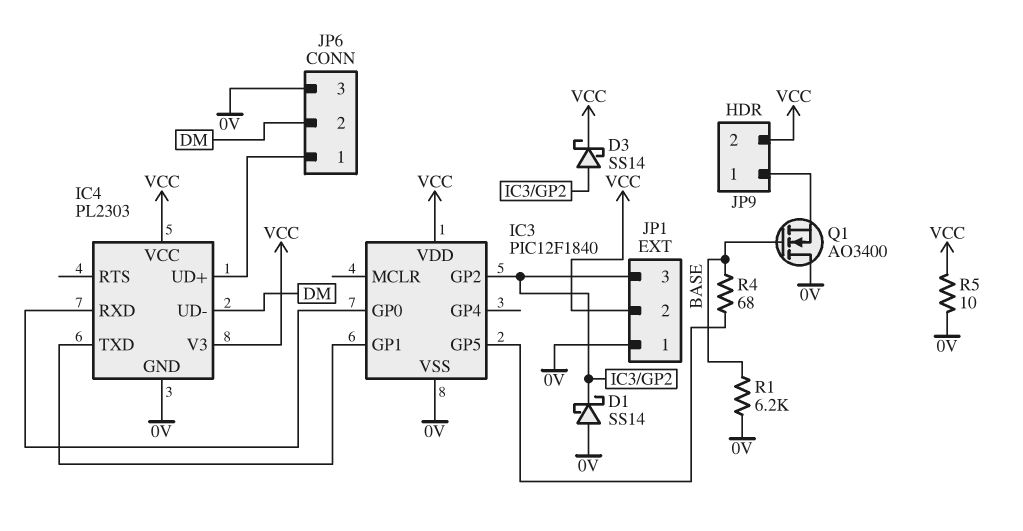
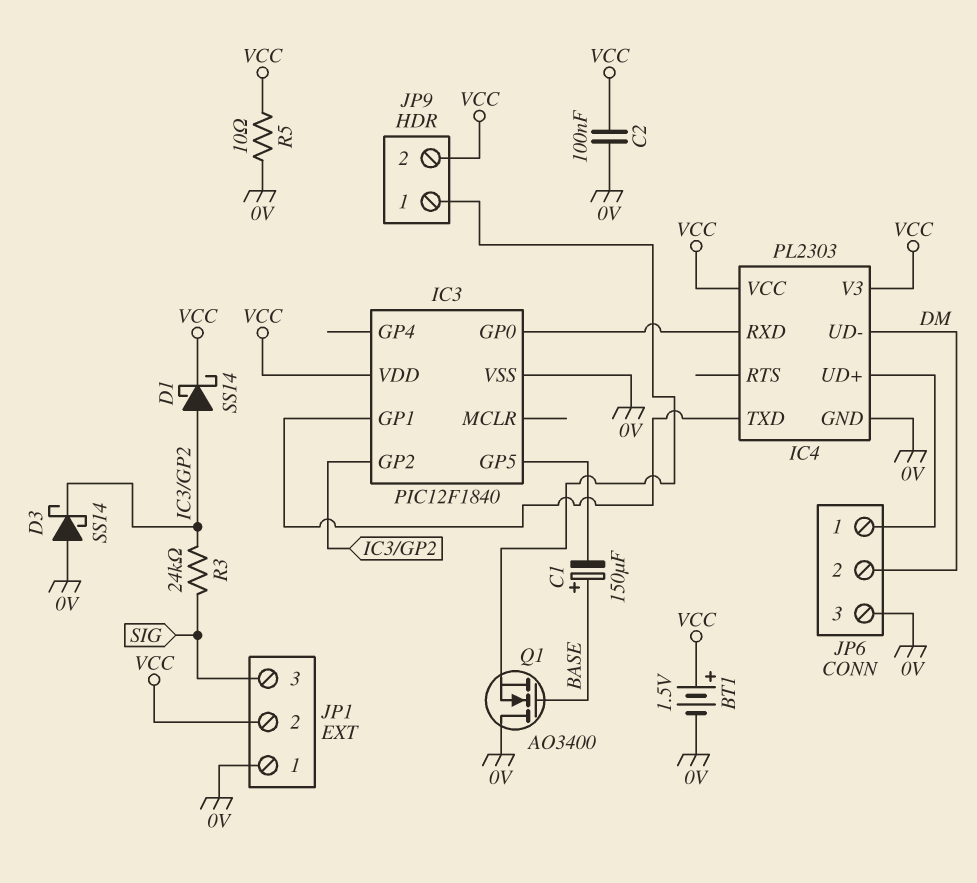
BT1: none -> 1.5V (plus VCC, minus 0V)
C1: none -> 150uF (plus BASE, minus IC3/GP5)
C2: none -> 100nF (0V, VCC)
D1: schottky SS14 (A 0V, K IC3/GP2) -> schottky SS14 (A IC3/GP2, K VCC)
D3: schottky SS14 (A IC3/GP2, K VCC) -> schottky SS14 (A 0V, K IC3/GP2)
JP1 pin 3: IC3/GP2 -> SIG
R1: 6.2k (0V, BASE) -> none
R3: none -> 24k (IC3/GP2, SIG)
R4: 68 (BASE, IC3/GP5) -> none

